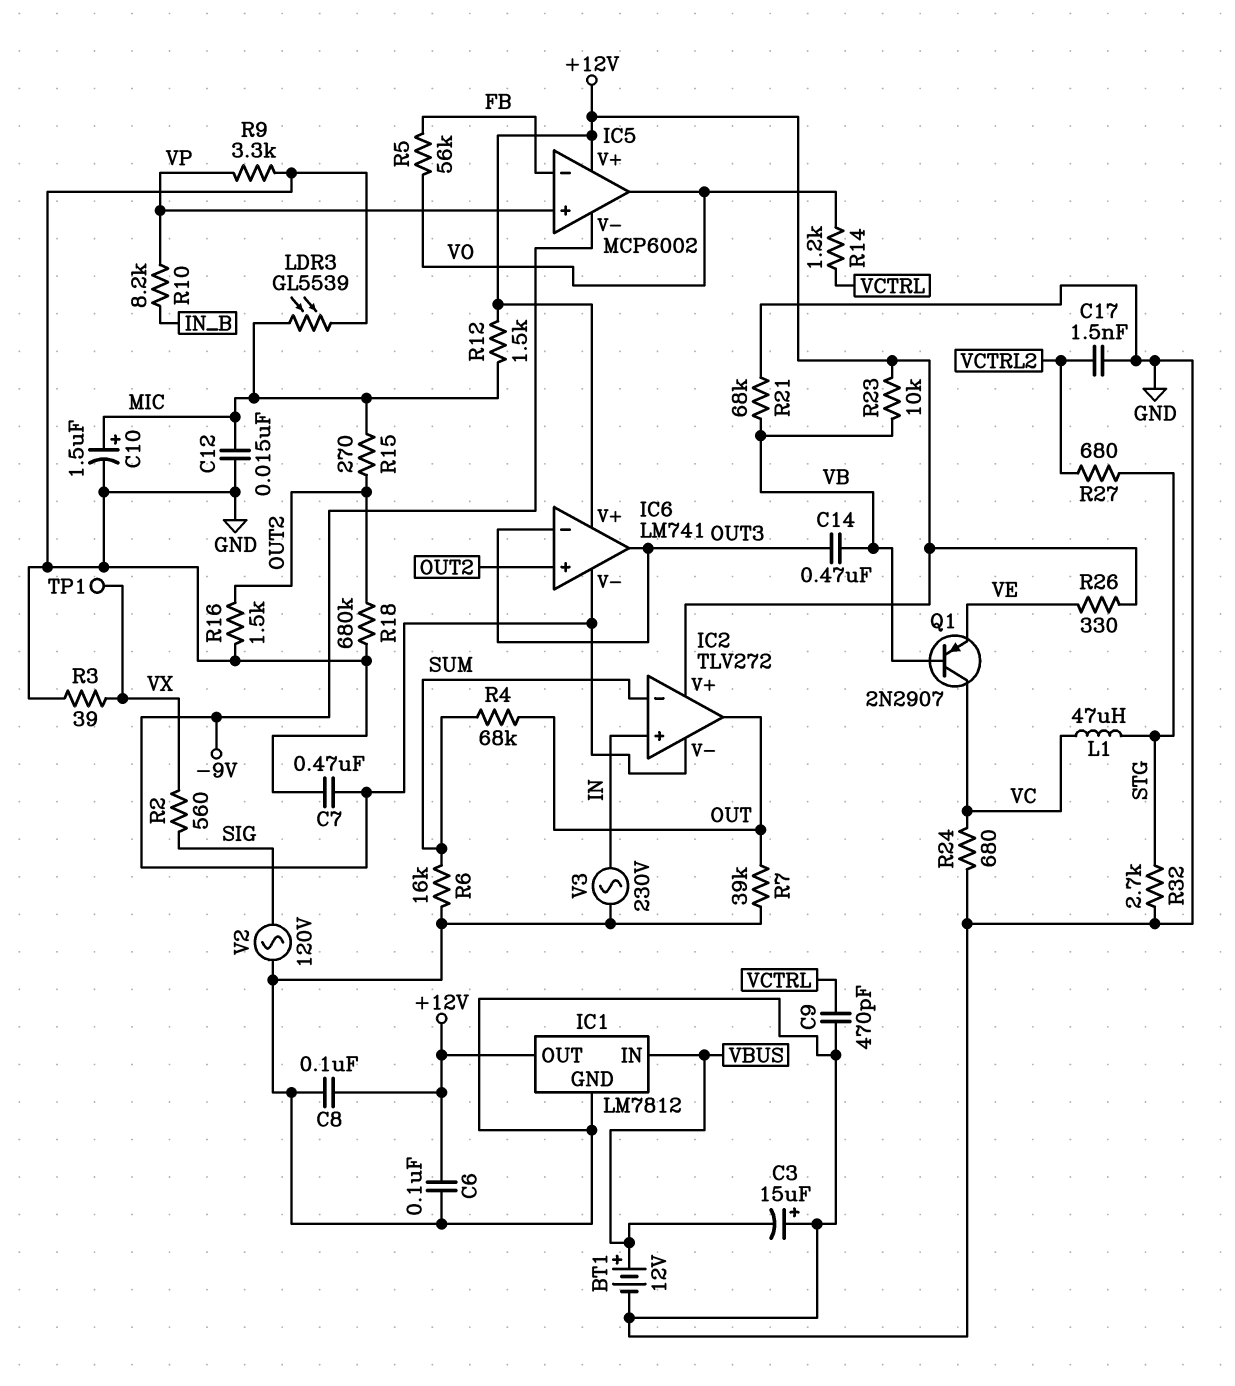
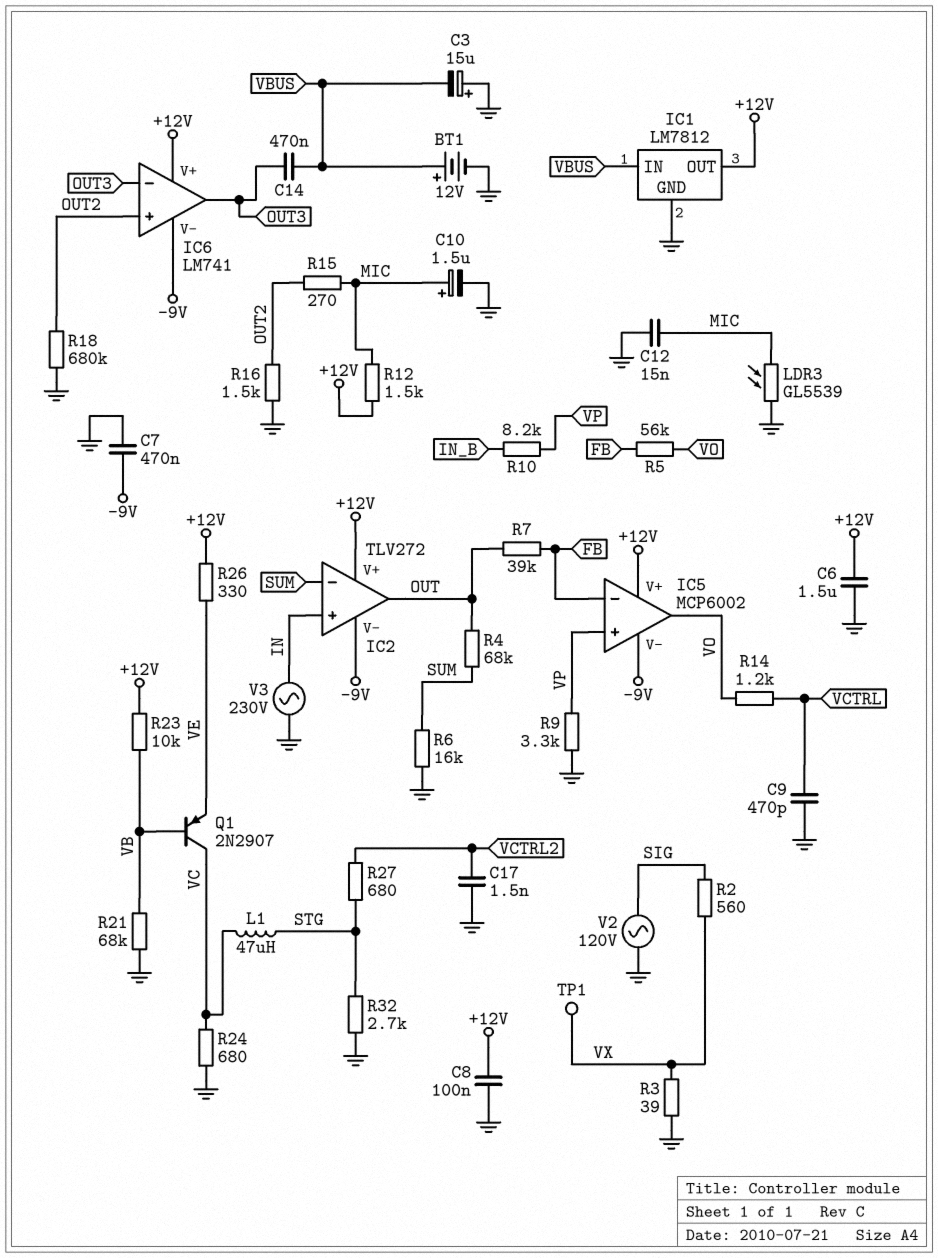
C6: 100nF (+12V, GND) -> 1.5uF (+12V, GND)
C14: 470nF (OUT3, VB) -> 470nF (OUT3, VBUS)
R7: 39k (GND, OUT) -> 39k (FB, OUT)

